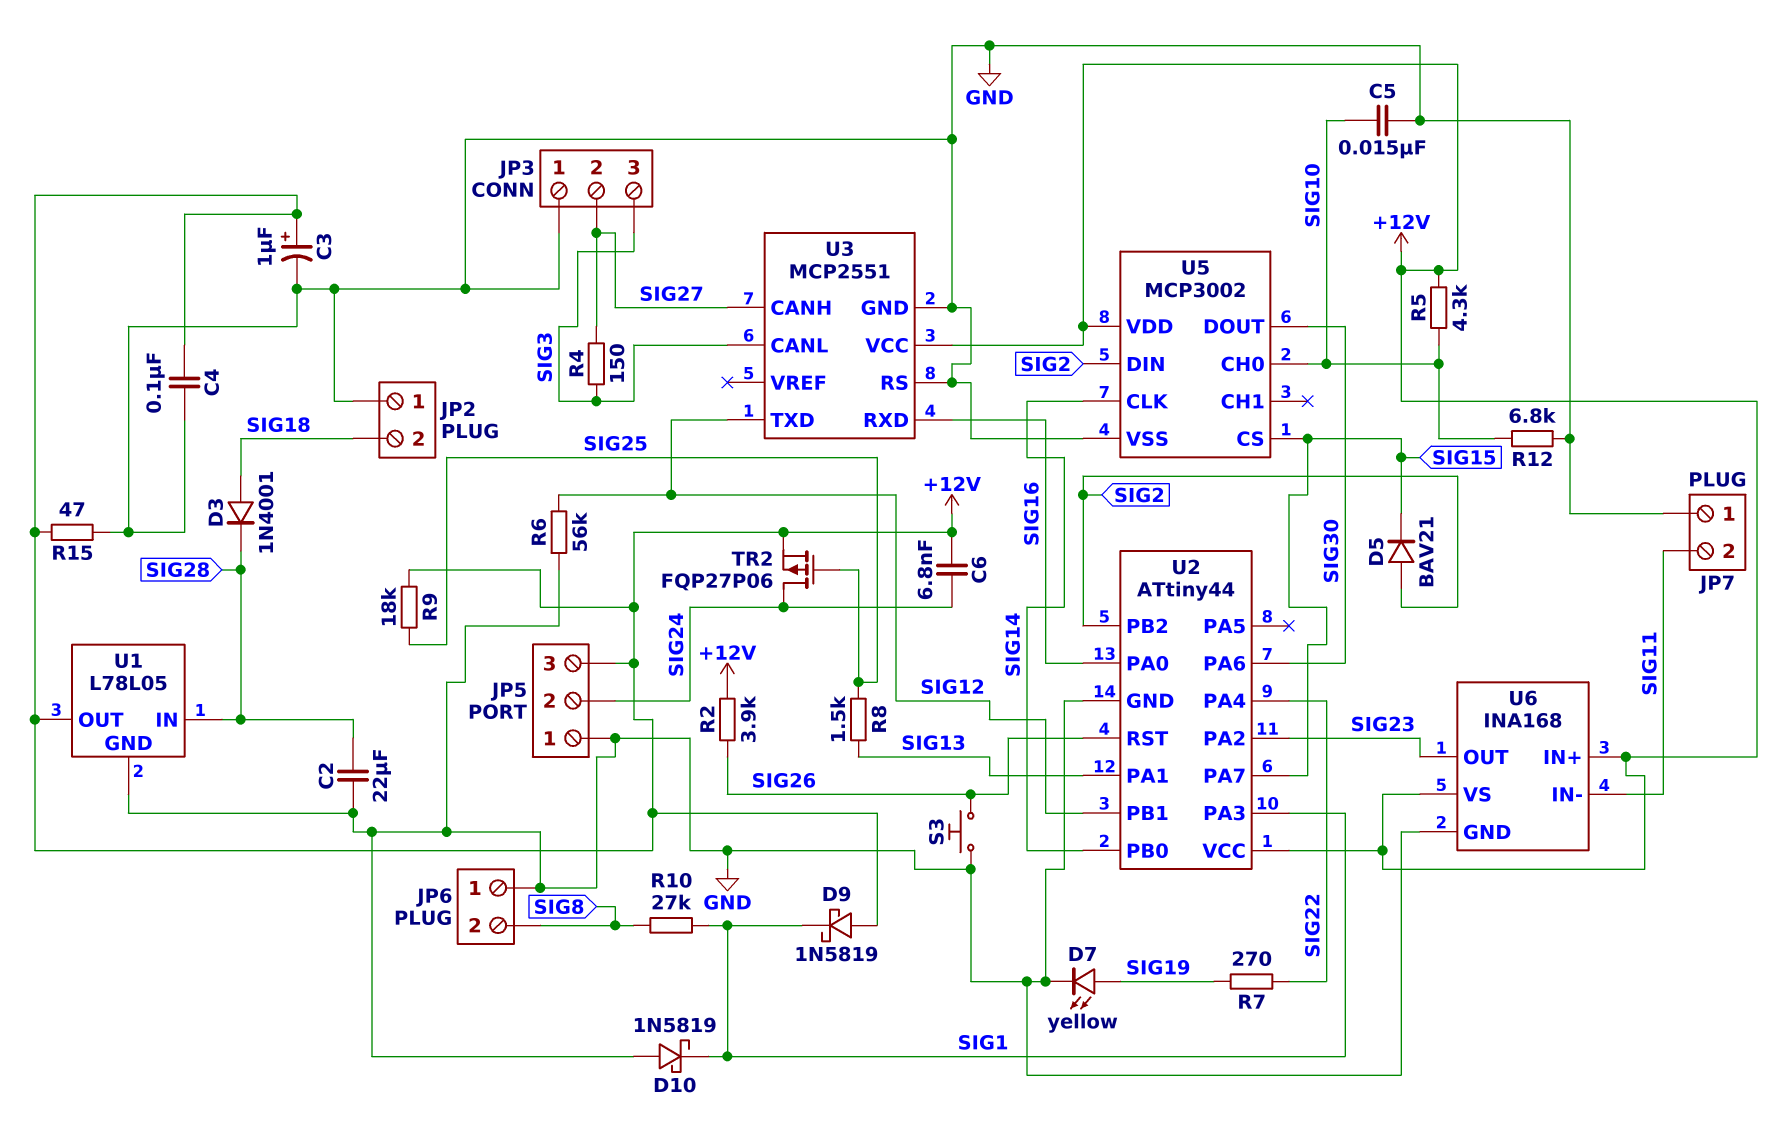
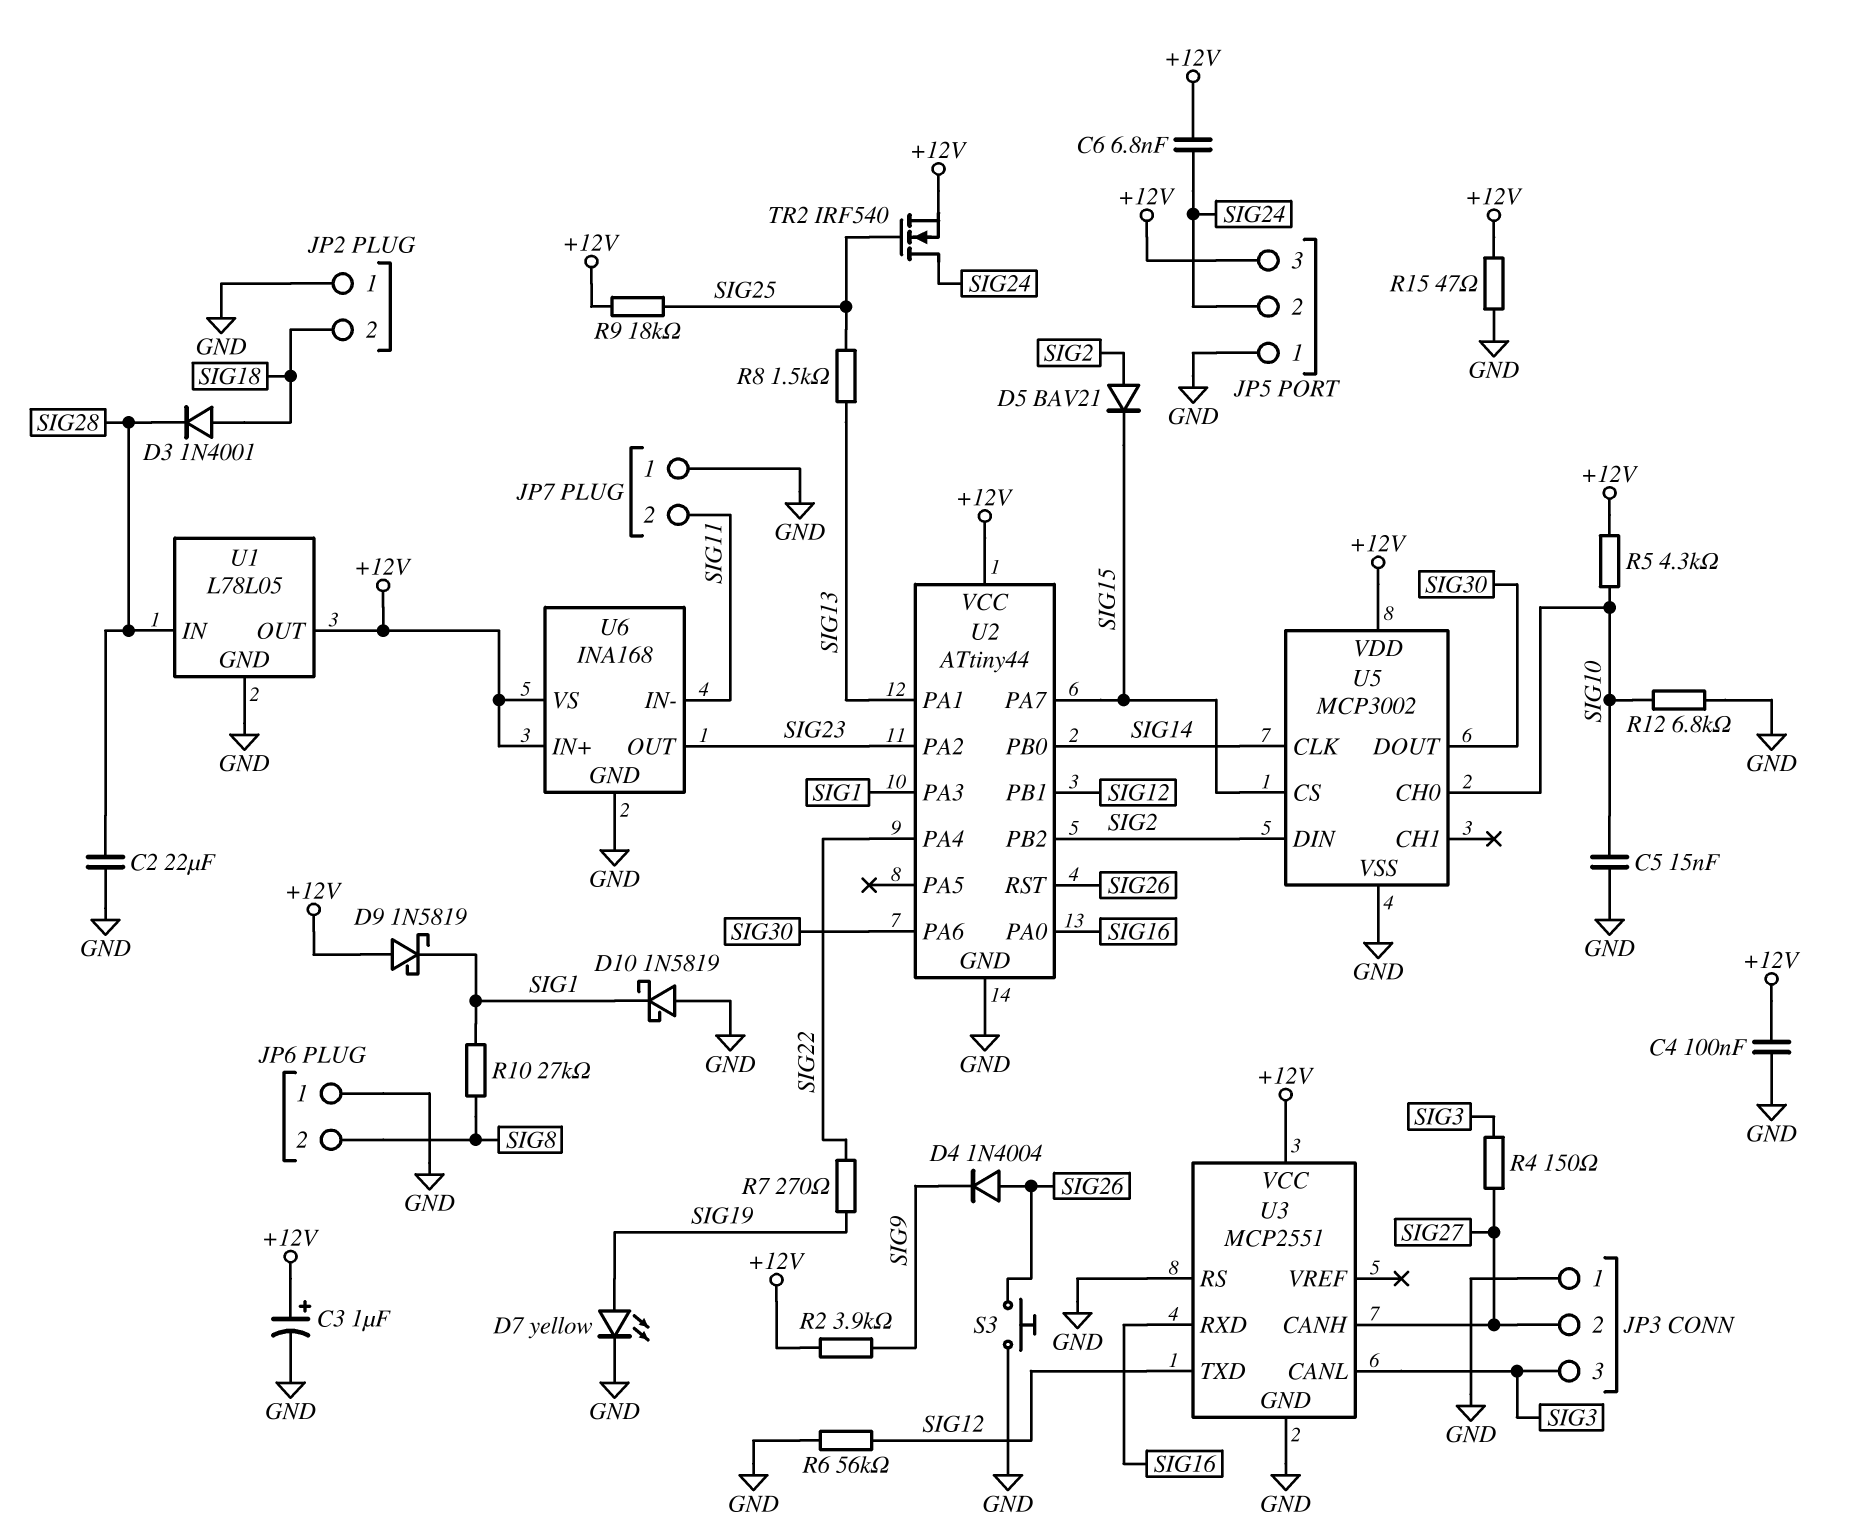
D4: none -> diode 1N4004 (A SIG26, K SIG9)
R2: 3.9k (+12V, SIG26) -> 3.9k (+12V, SIG9)
TR2: PMOS FQP27P06 (G SIG25, D SIG24, S +12V) -> NMOS IRF540 (G SIG25, D SIG24, S +12V)

